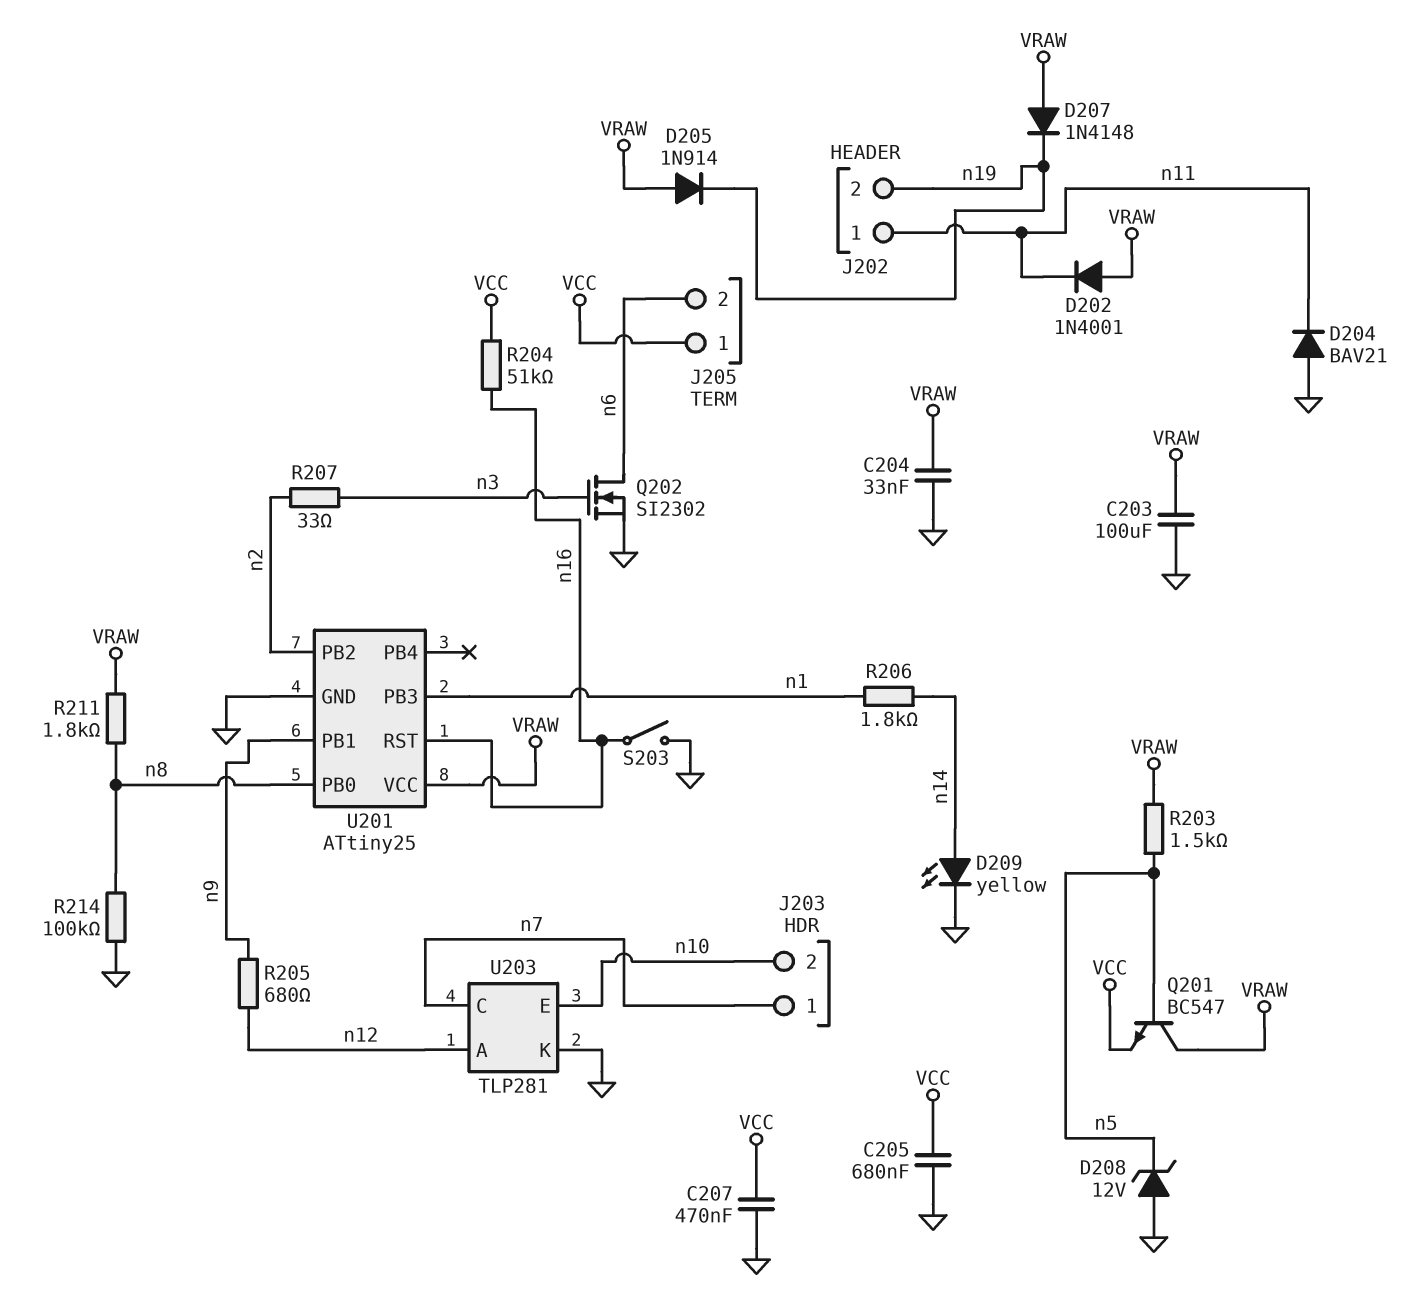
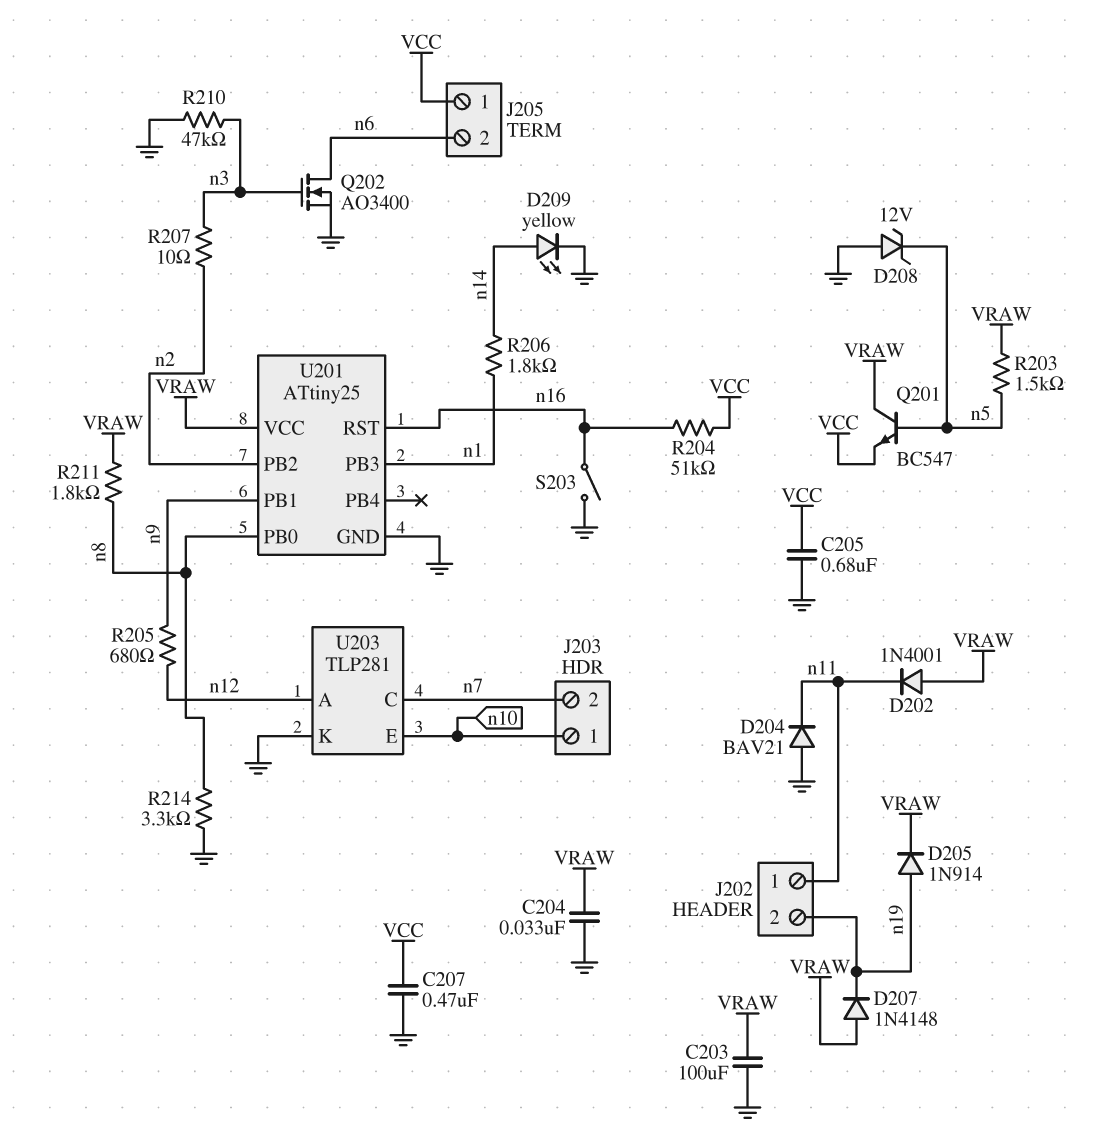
D205: diode 1N914 (A VRAW, K n19) -> diode 1N914 (A n19, K VRAW)
J203 pin 1: n7 -> n10
J203 pin 2: n10 -> n7
Q202: NMOS SI2302 (G n3, D n6, S GND) -> NMOS AO3400 (G n3, D n6, S GND)
R207: 33 (n2, n3) -> 10 (n2, n3)
R210: none -> 47k (GND, n3)
R214: 100k (GND, n8) -> 3.3k (GND, n8)

